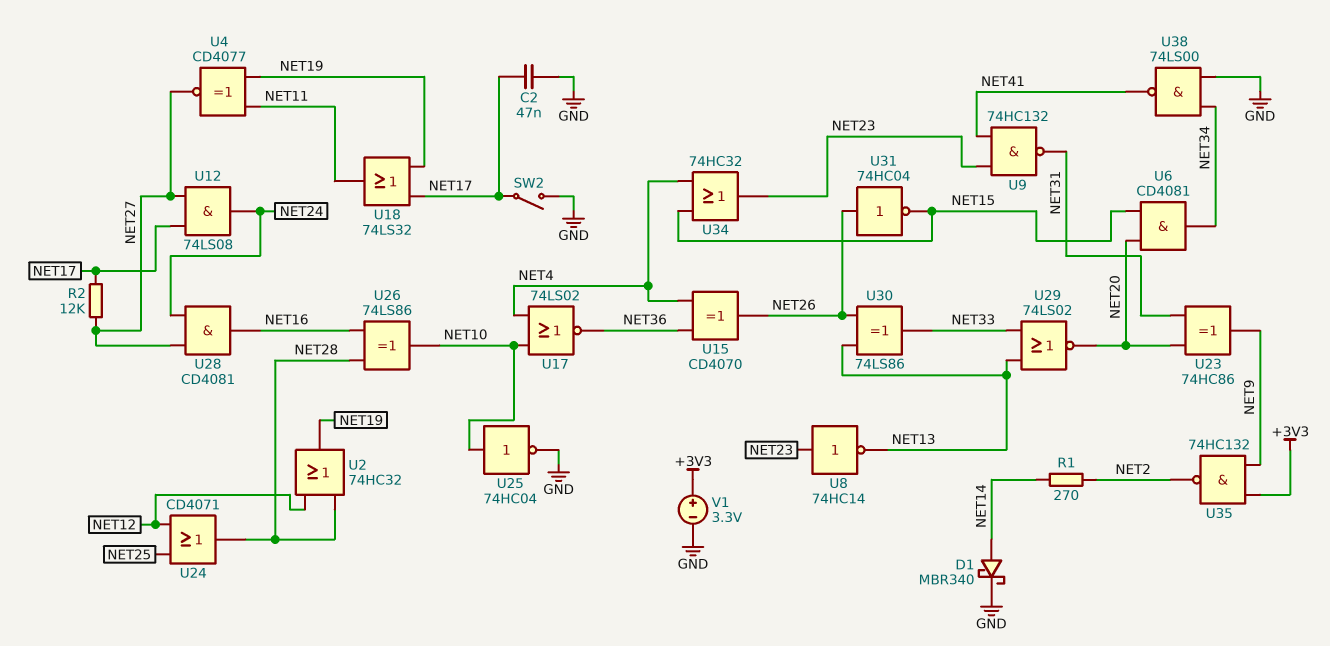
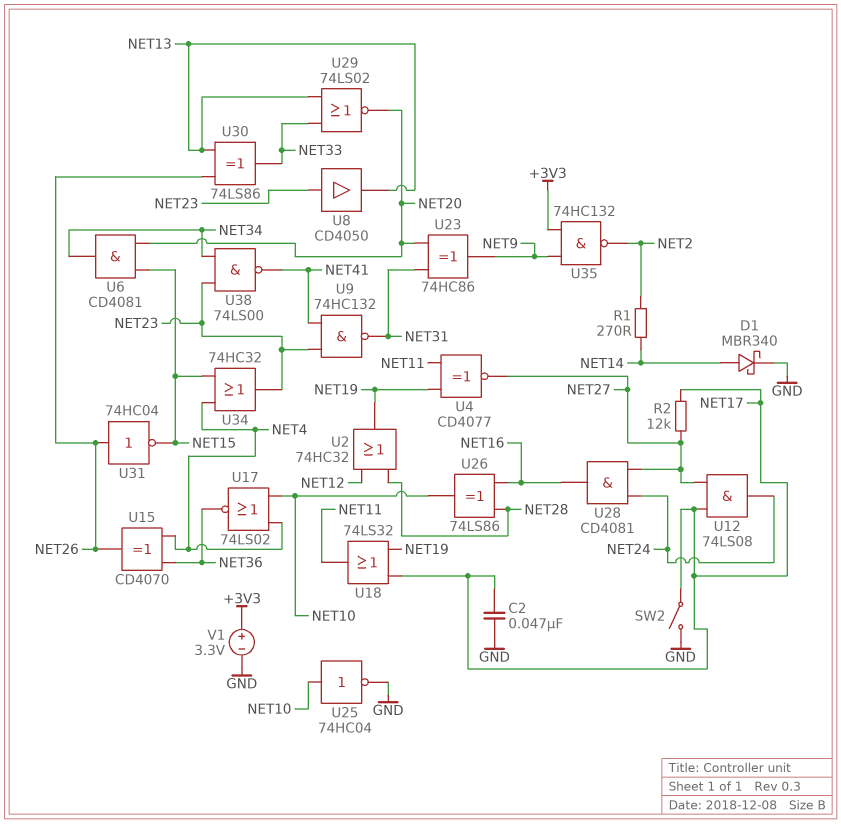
U8: NOT 74HC14 (in NET23, out NET13) -> buffer CD4050 (in NET23, out NET13)
U24: OR CD4071 (in NET12, in NET25, out NET28) -> none
U38: NAND 74LS00 (in GND, in NET34, out NET41) -> NAND 74LS00 (in NET23, in NET34, out NET41)

